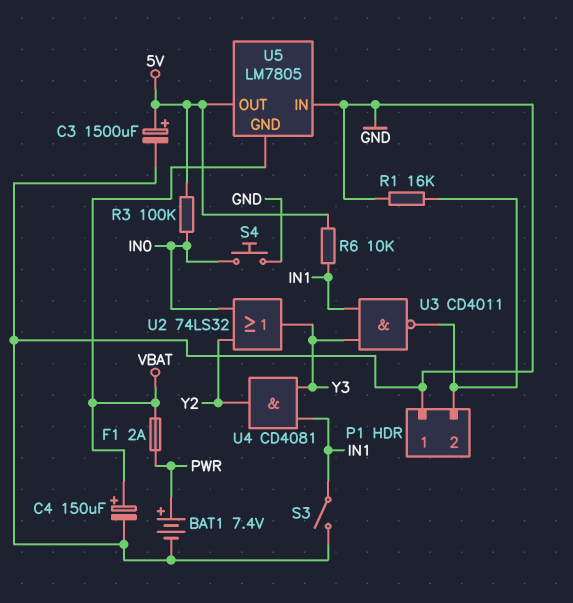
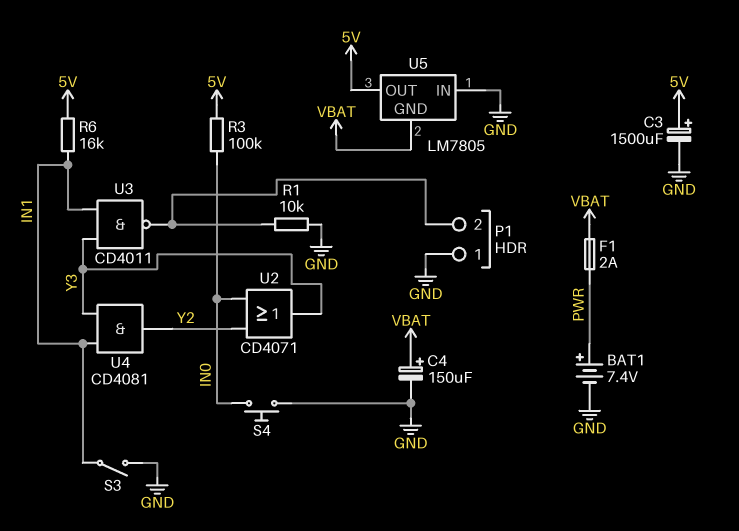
R1: 16k (GND, P1/2) -> 10k (GND, P1/2)
R6: 10k (5V, IN1) -> 16k (5V, IN1)
U2: OR 74LS32 (in IN0, in Y2, out Y3) -> OR CD4071 (in IN0, in Y2, out Y3)

